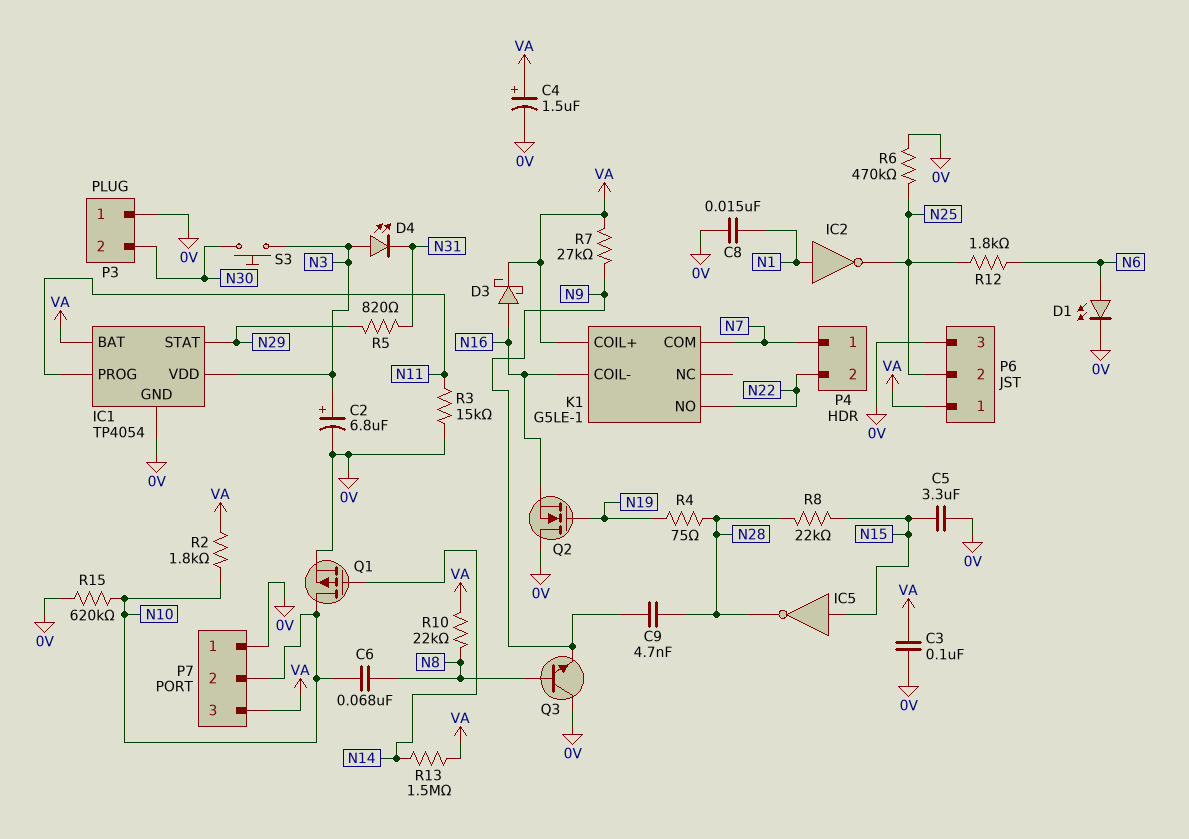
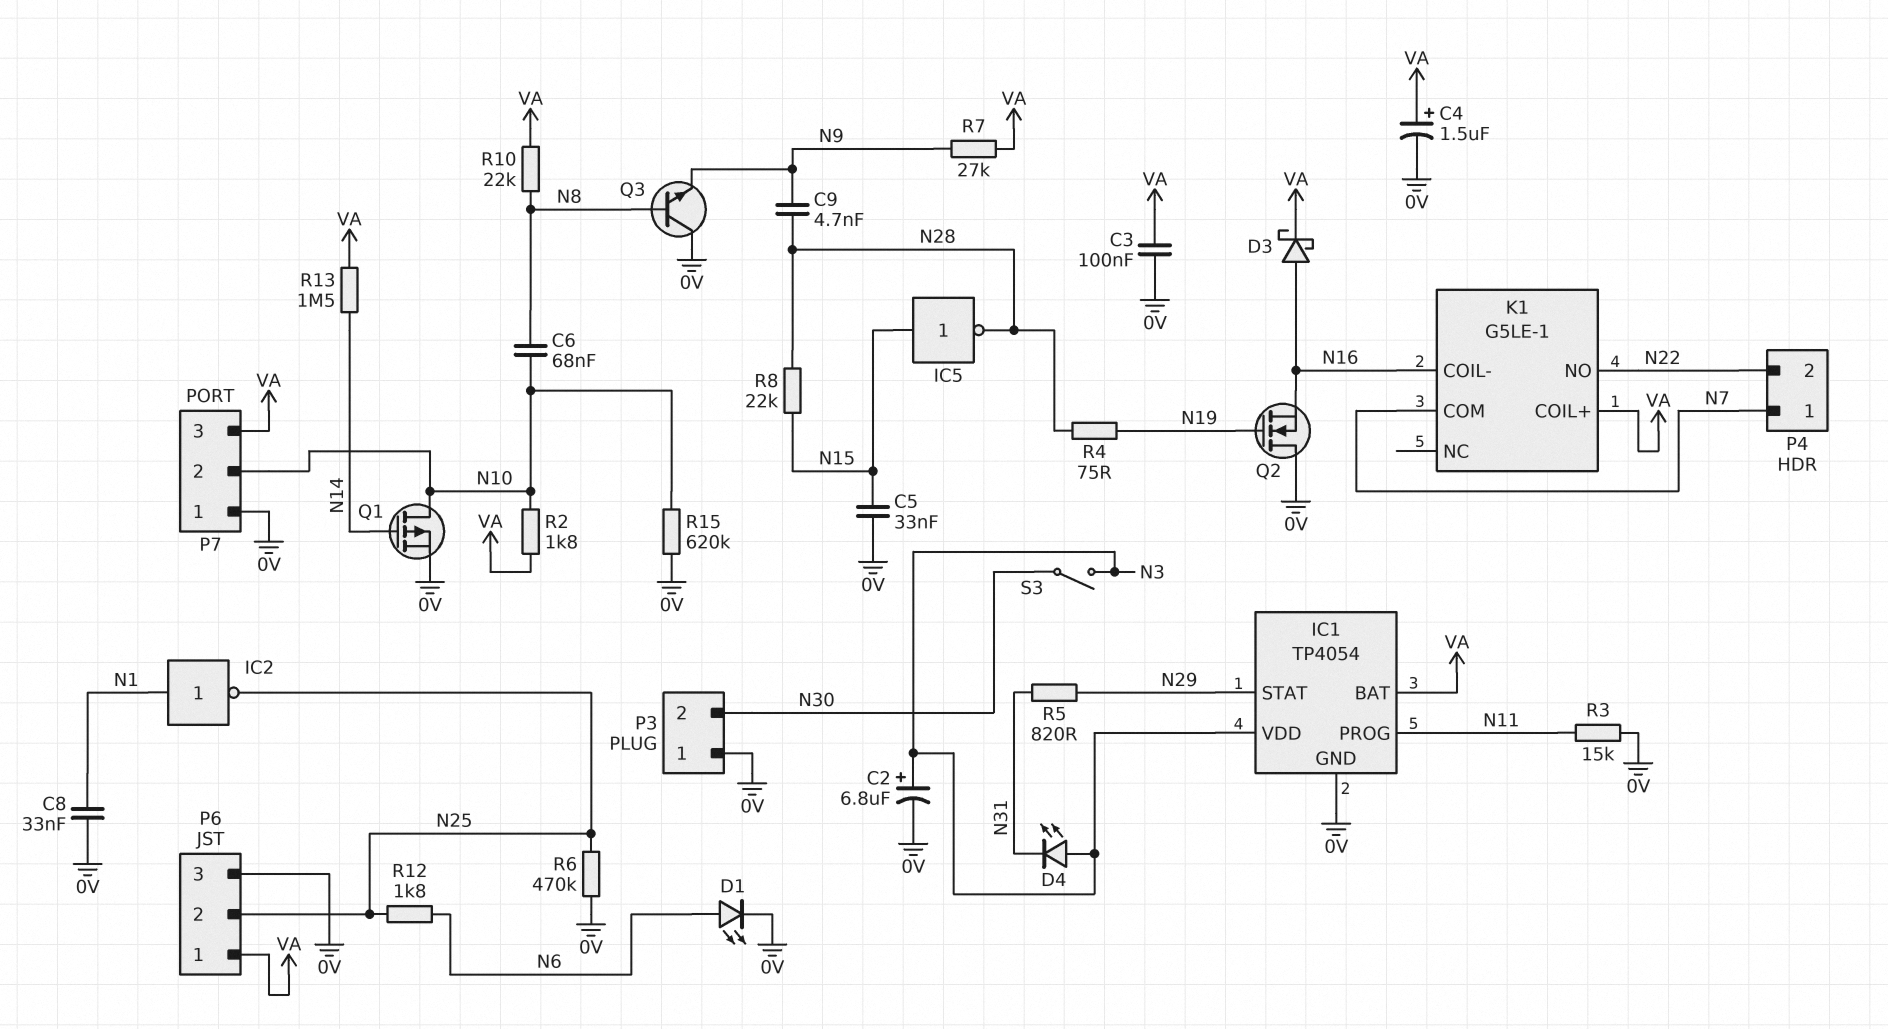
C5: 3.3uF (0V, N15) -> 33nF (0V, N15)
C8: 15nF (0V, N1) -> 33nF (0V, N1)
S3: button (N3, N30) -> switch (N3, N30)

